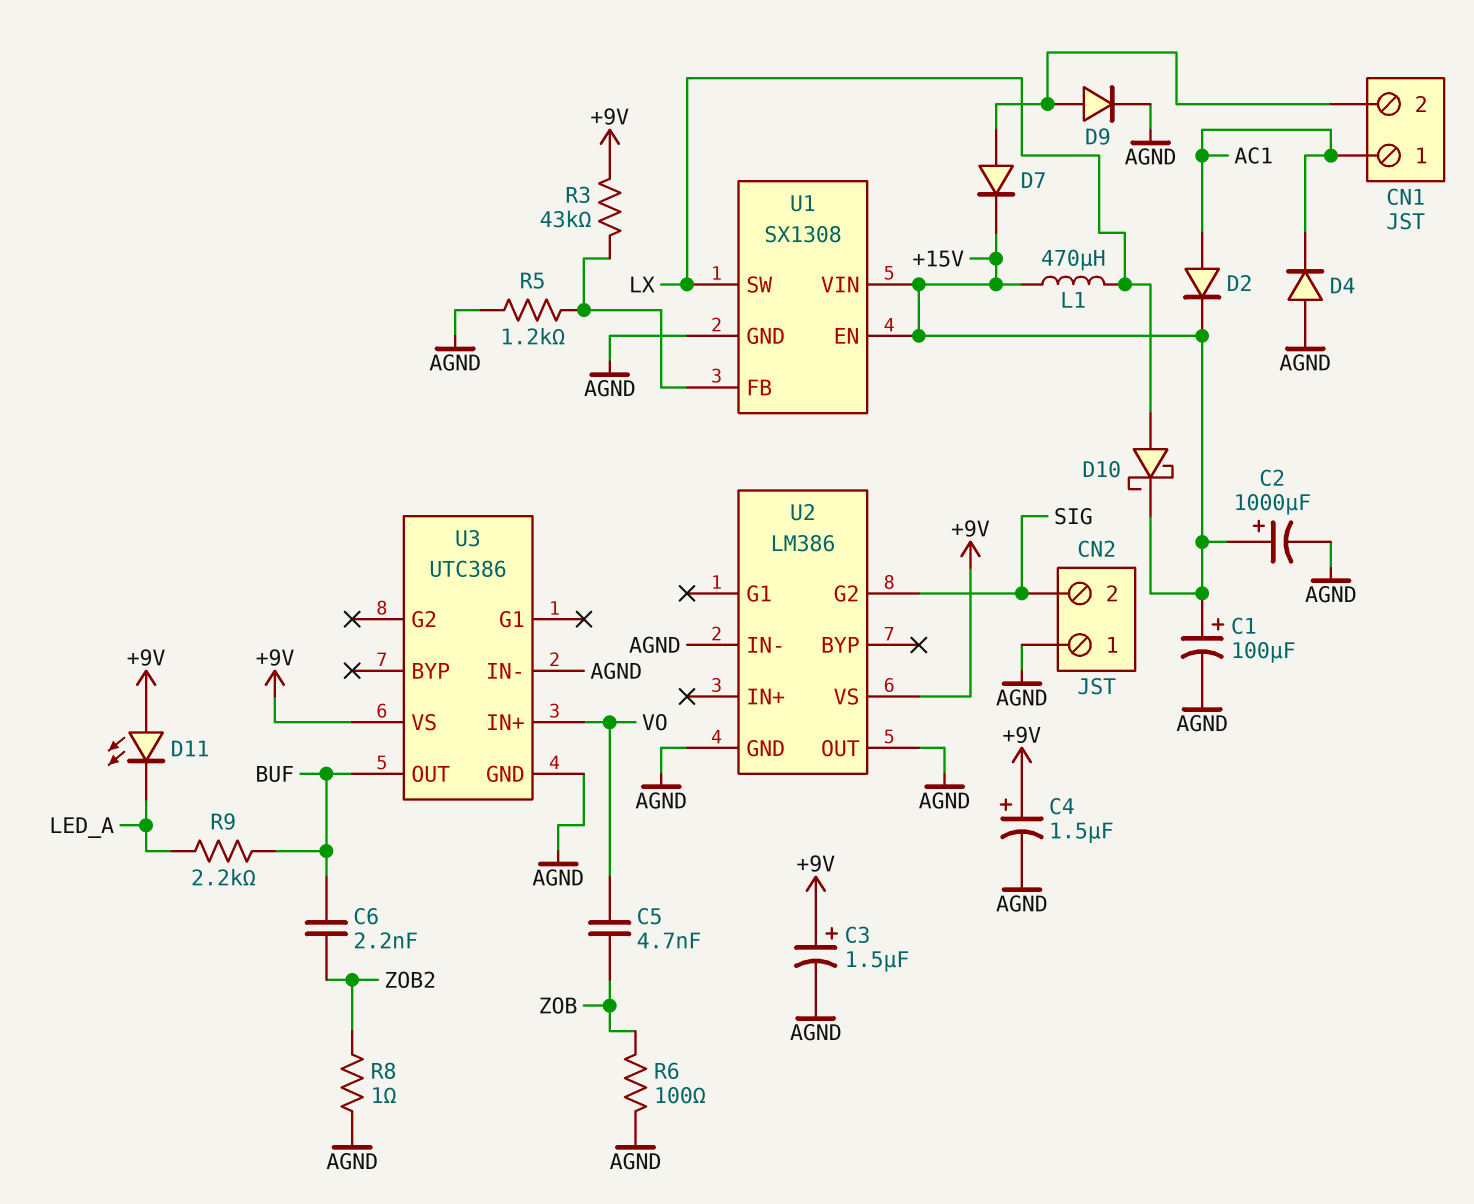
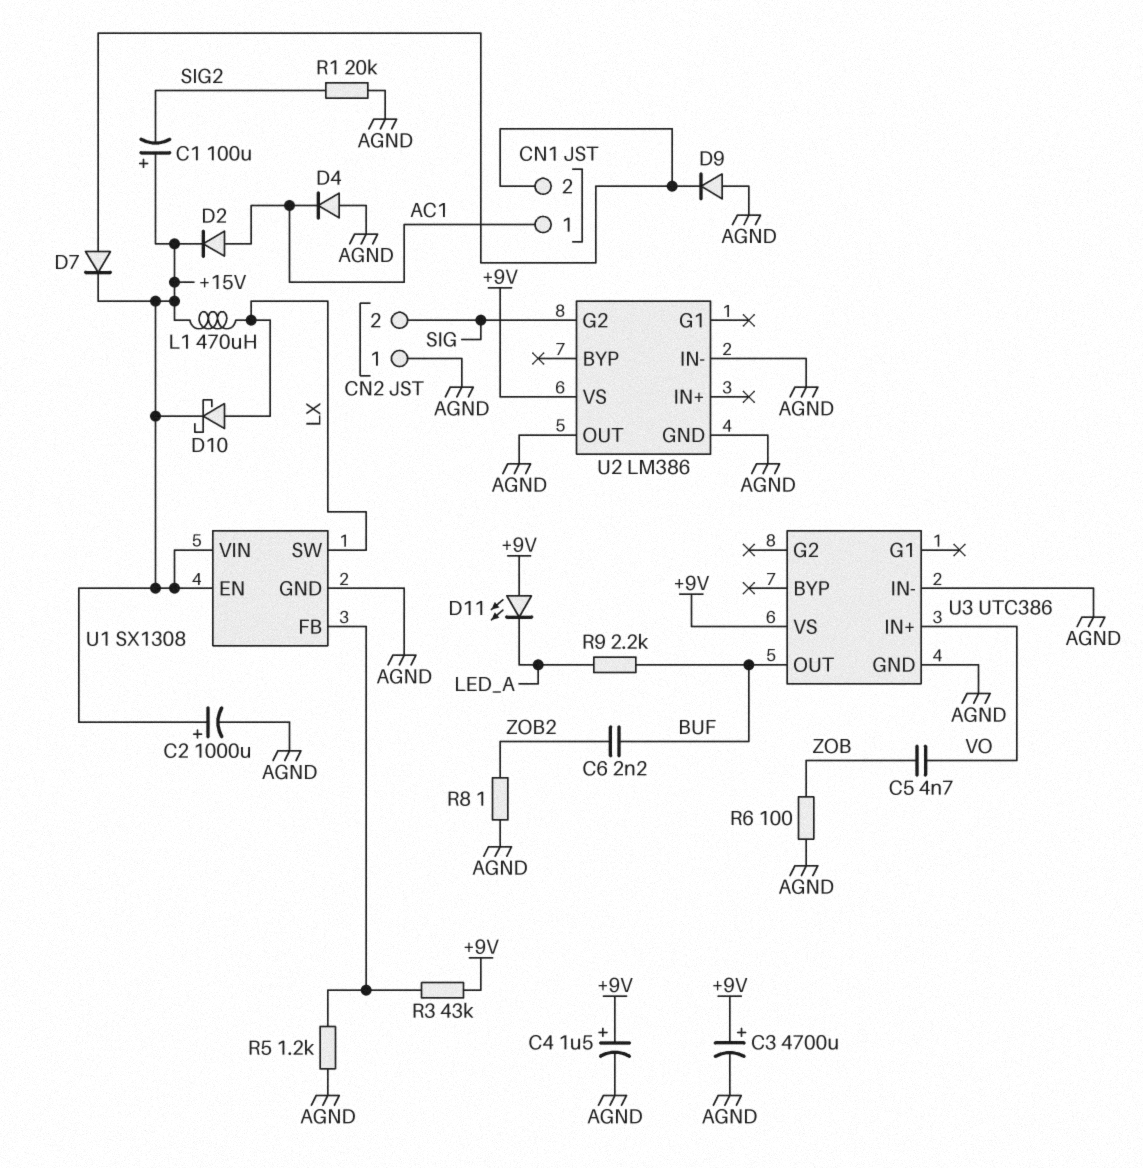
C1: 100uF (plus +15V, minus AGND) -> 100uF (plus +15V, minus SIG2)
C3: 1.5uF (plus +9V, minus AGND) -> 4700uF (plus +9V, minus AGND)
D9: diode (A CN1/2, K AGND) -> diode (A AGND, K CN1/2)
R1: none -> 20k (AGND, SIG2)

